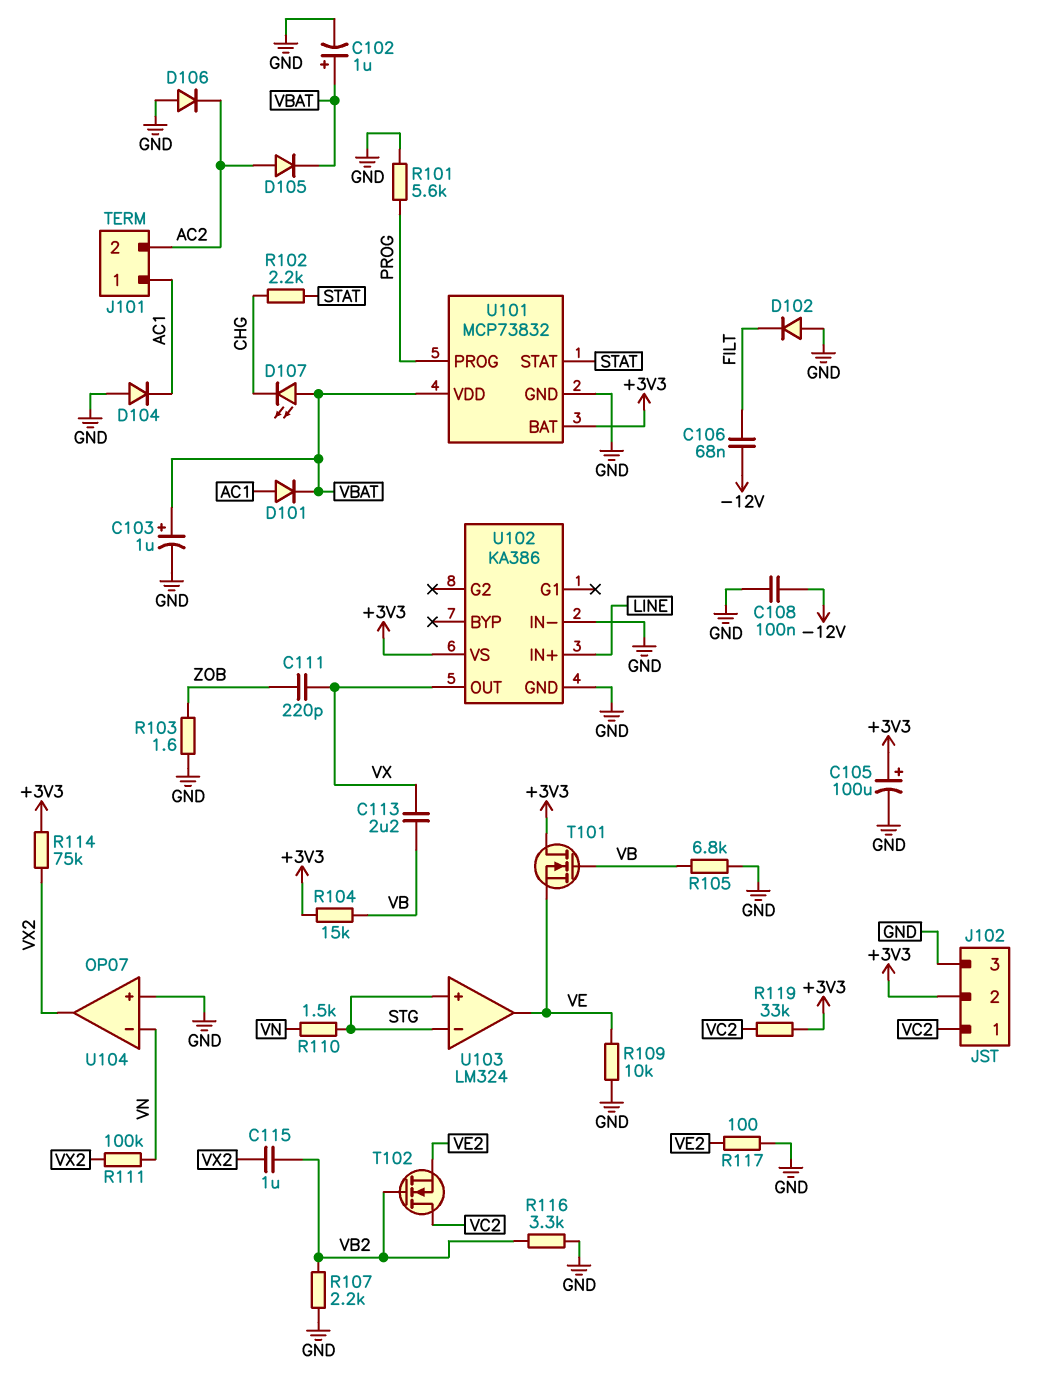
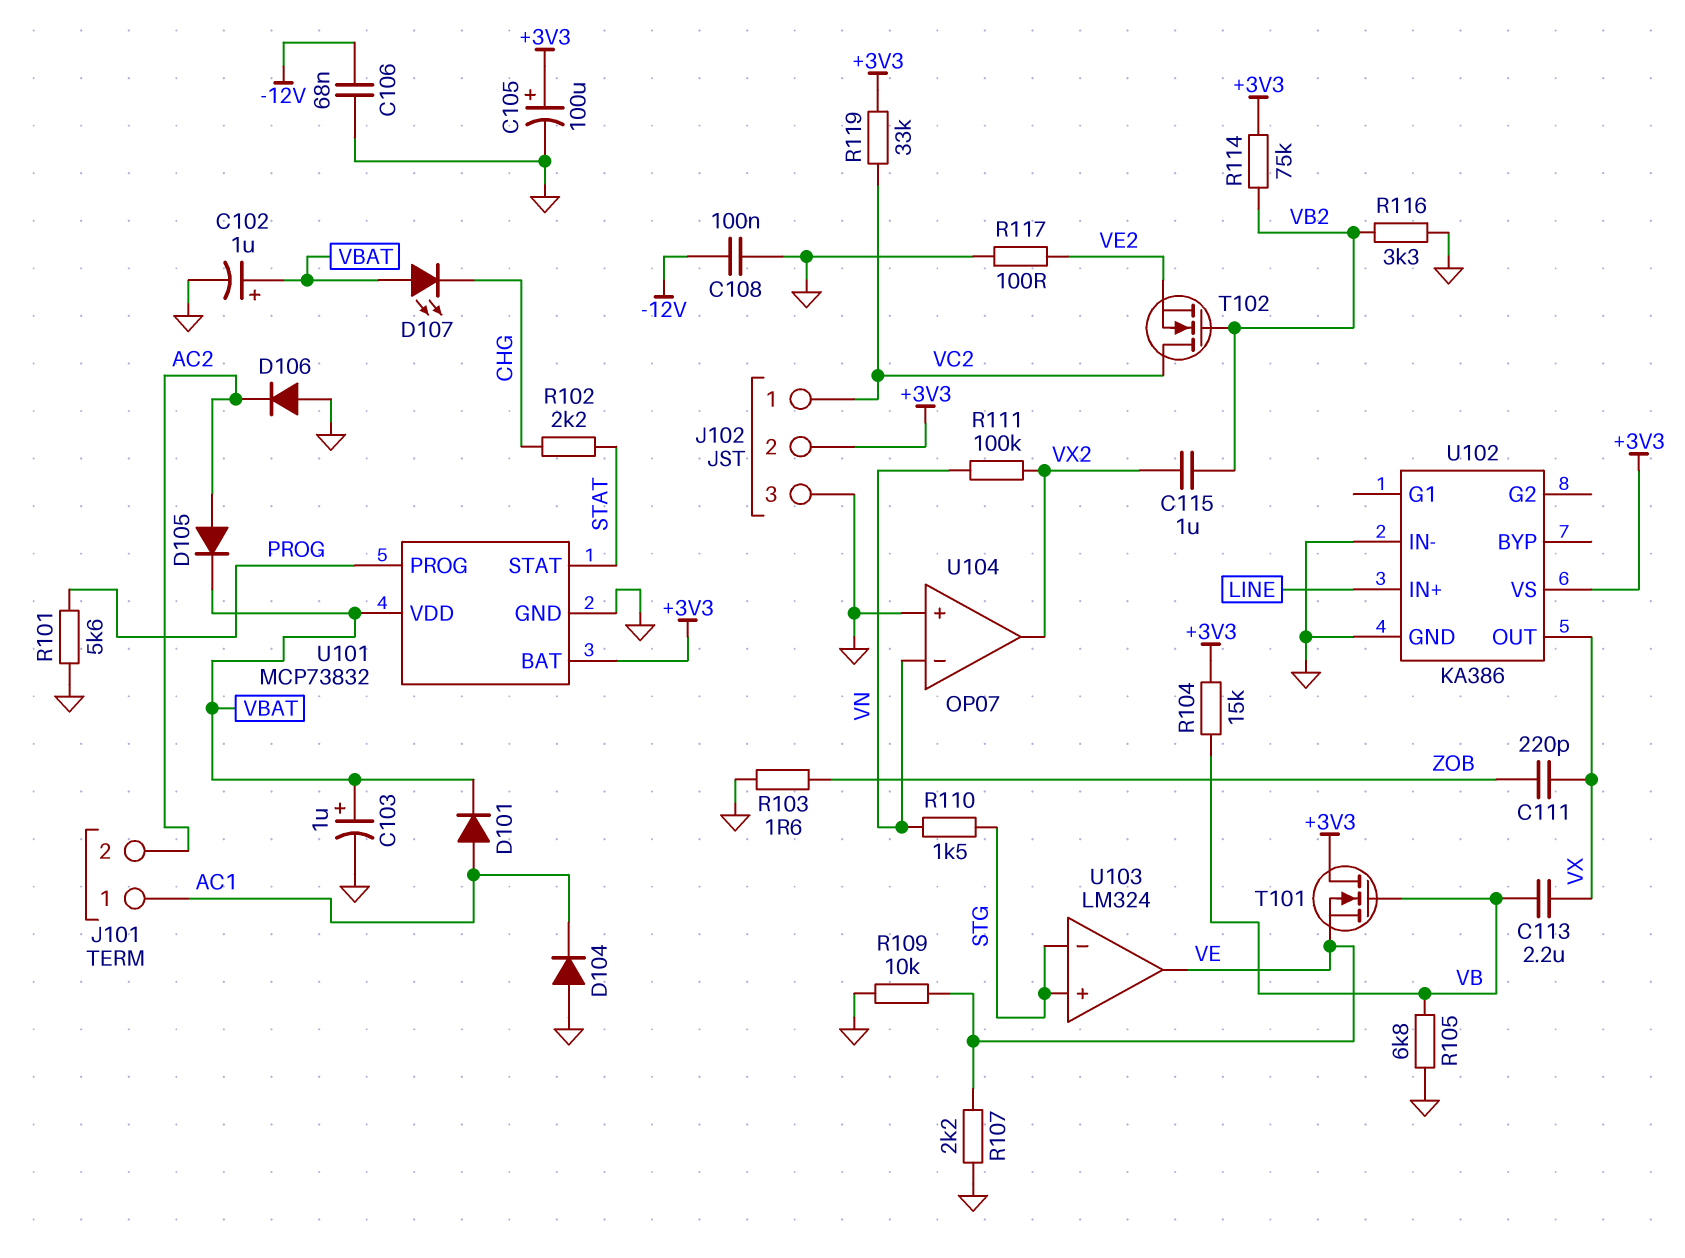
C106: 68nF (-12V, FILT) -> 68nF (-12V, GND)
D102: diode (A GND, K FILT) -> none
R107: 2.2k (GND, VB2) -> 2.2k (GND, VE)
R114: 75k (+3V3, VX2) -> 75k (+3V3, VB2)

